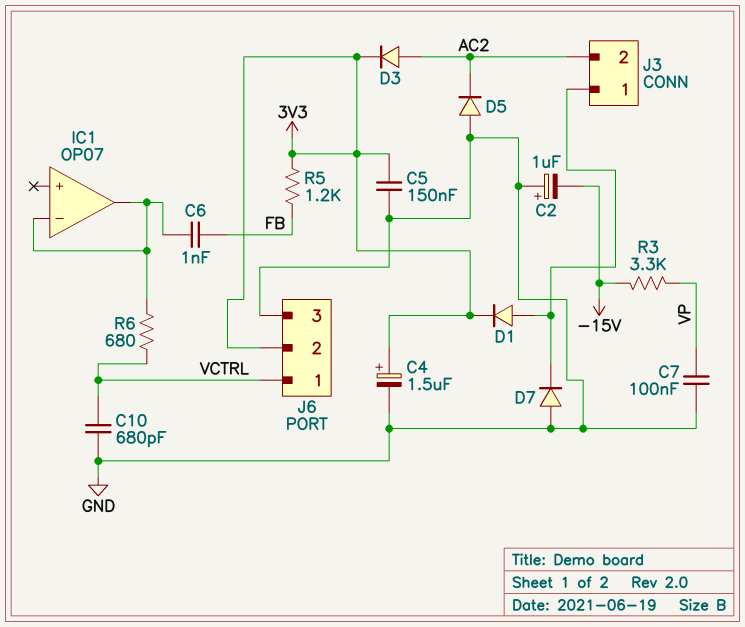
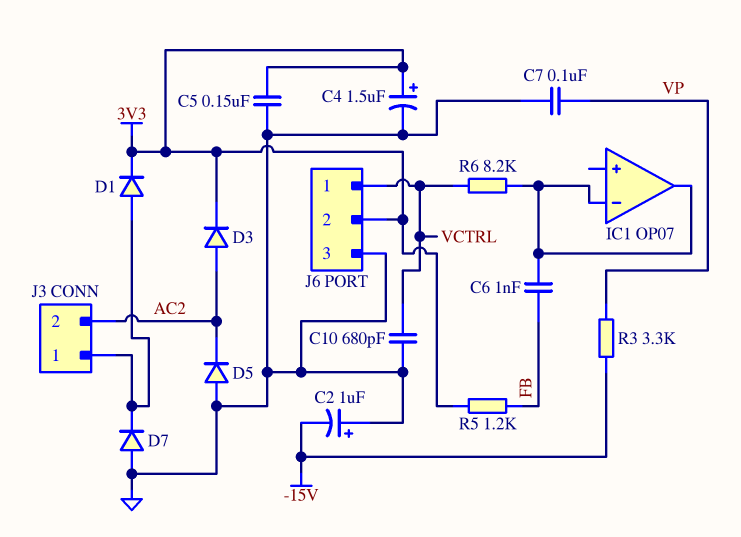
R6: 680 (IC1/in-, VCTRL) -> 8.2k (IC1/in-, VCTRL)

